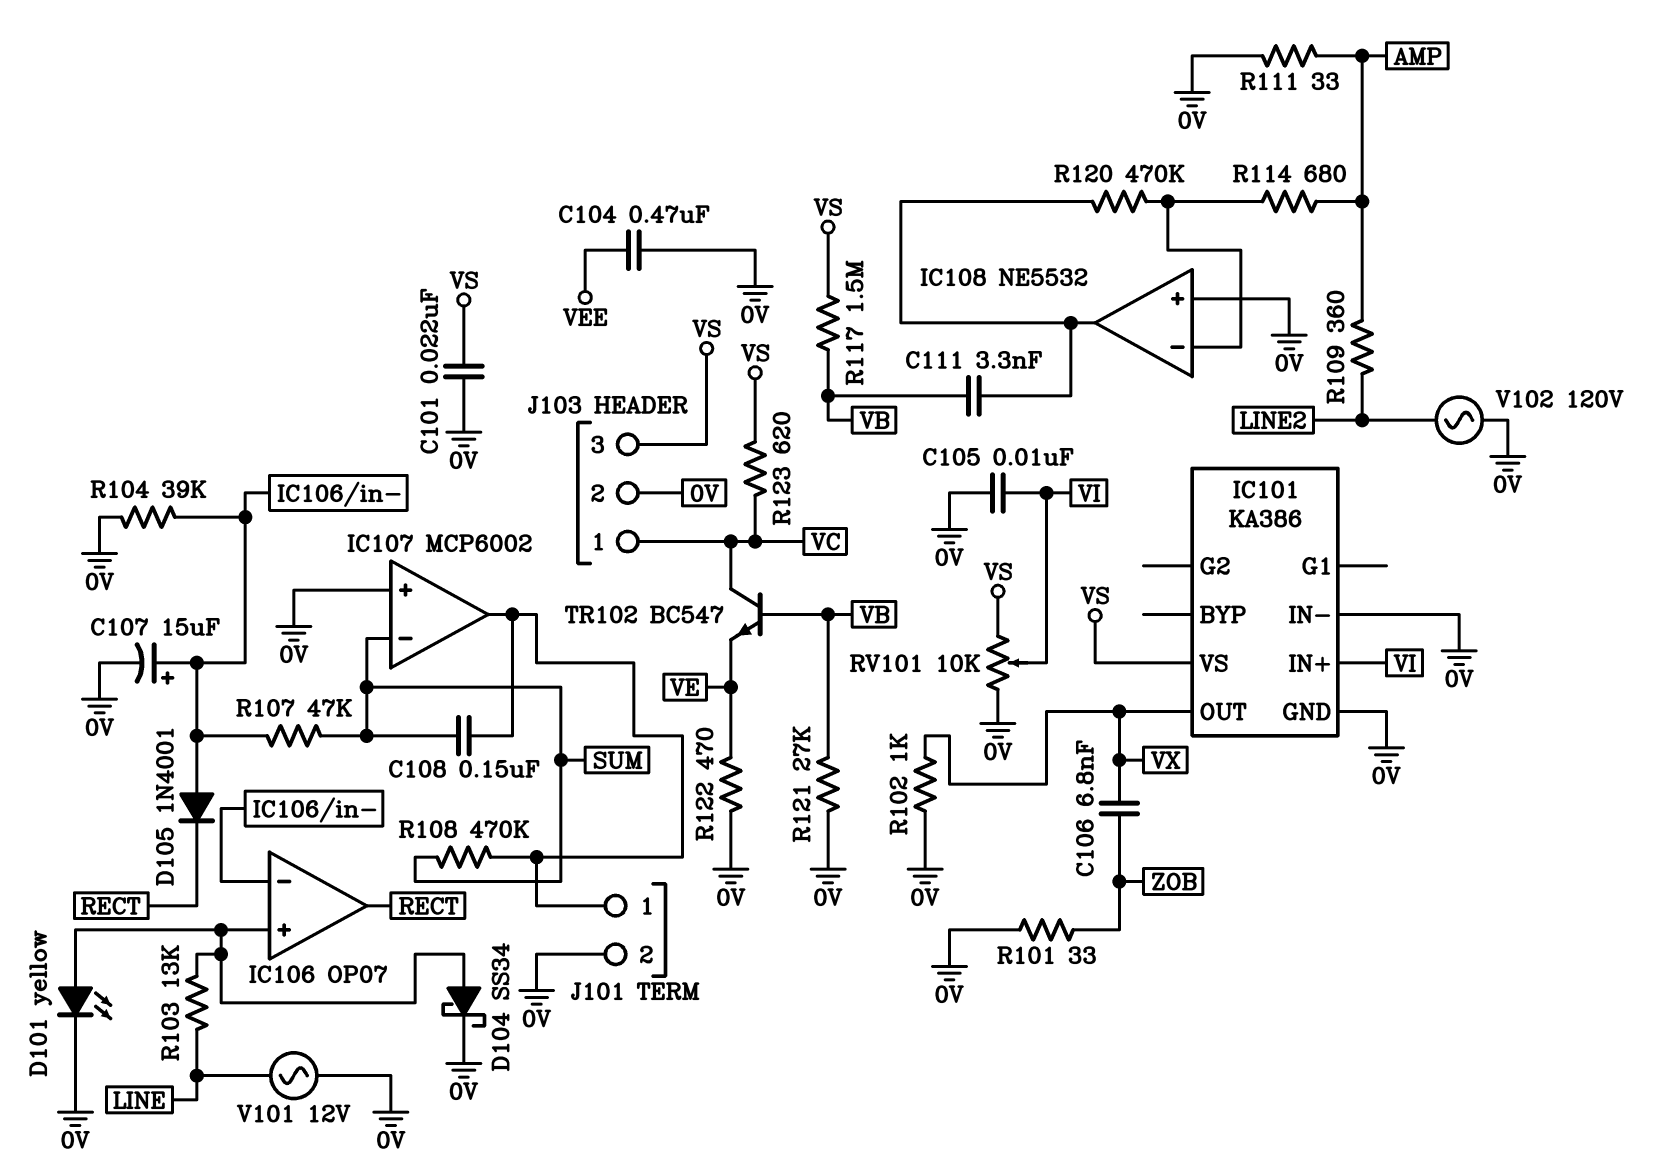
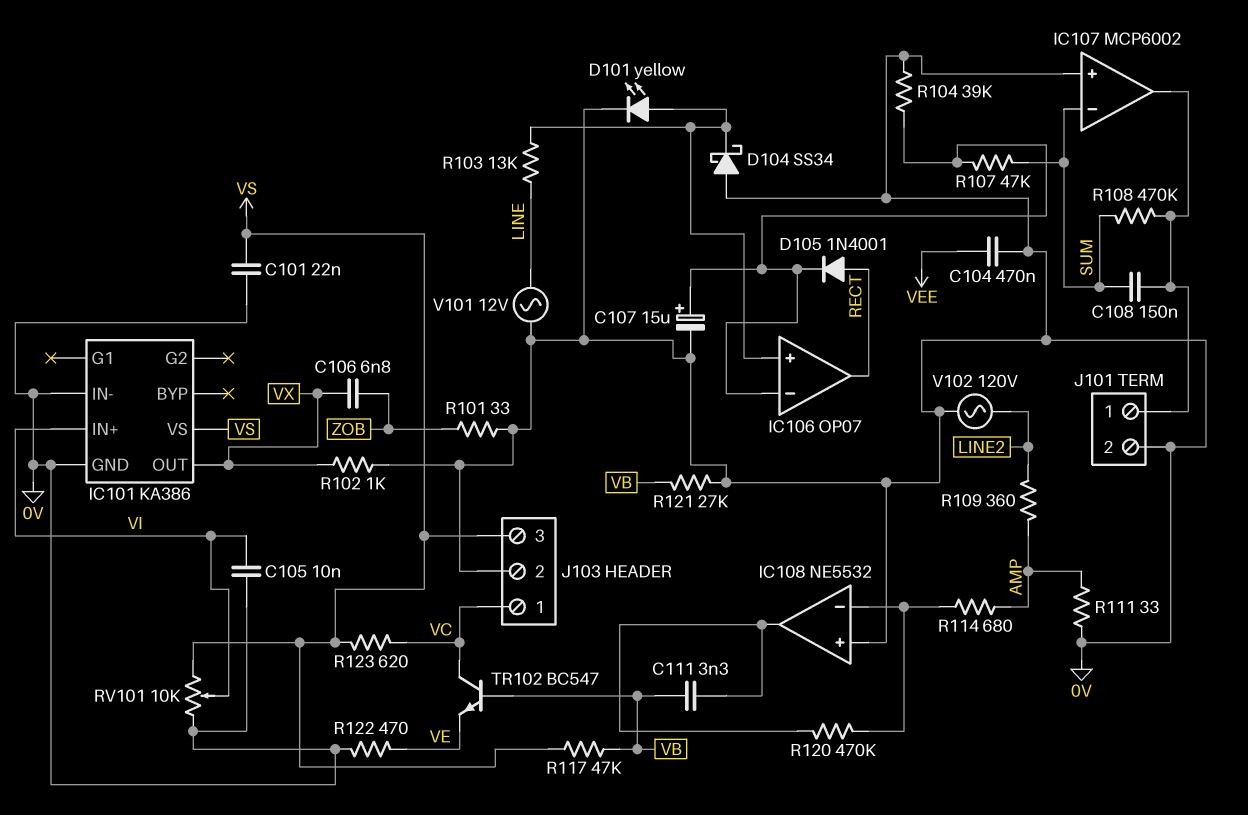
D104: schottky SS34 (A IC106/in+, K 0V) -> schottky SS34 (A 0V, K IC106/in+)
D105: diode 1N4001 (A IC106/in-, K RECT) -> diode 1N4001 (A RECT, K IC106/in-)
R117: 1.5M (VB, VS) -> 47k (VB, VS)

